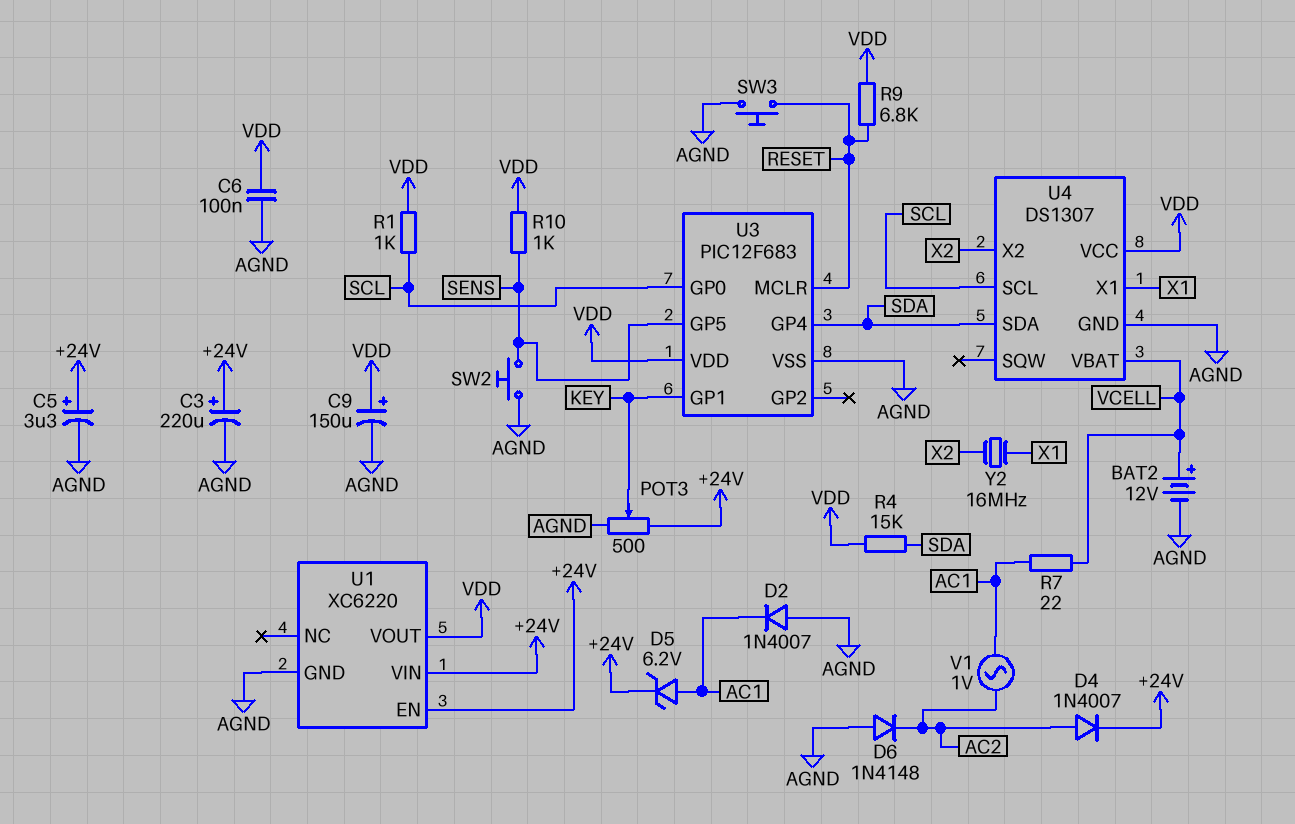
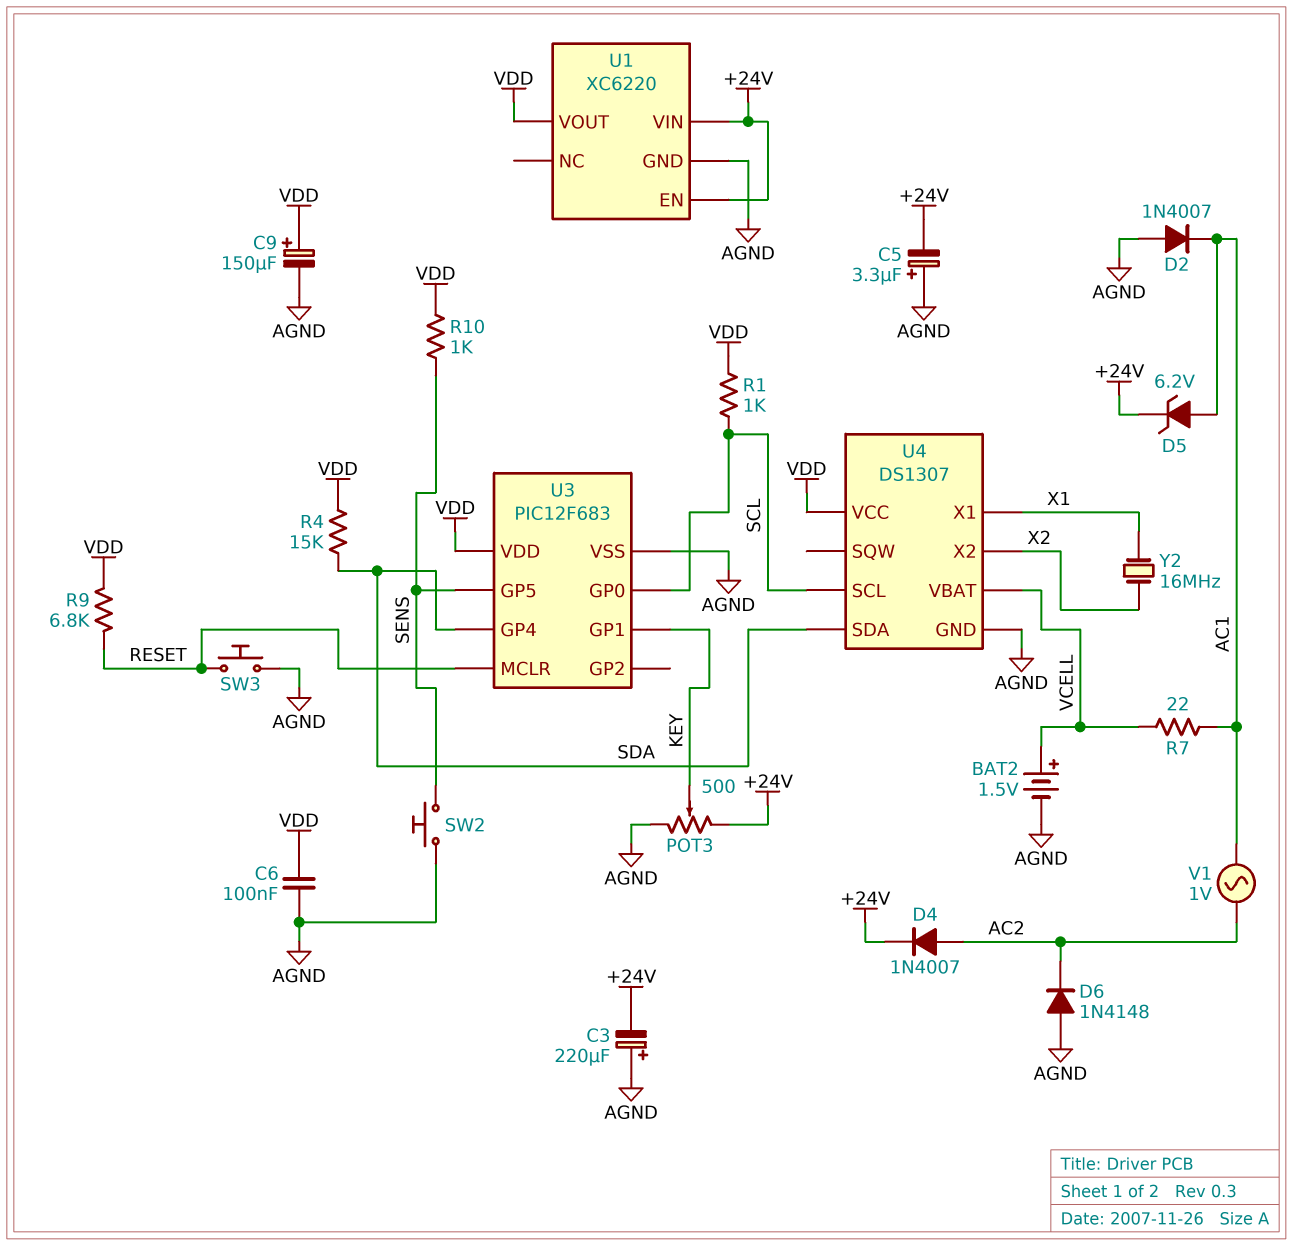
BAT2: 12V (plus VCELL, minus AGND) -> 1.5V (plus VCELL, minus AGND)
C3: 220uF (plus +24V, minus AGND) -> 220uF (plus AGND, minus +24V)
C5: 3.3uF (plus +24V, minus AGND) -> 3.3uF (plus AGND, minus +24V)

